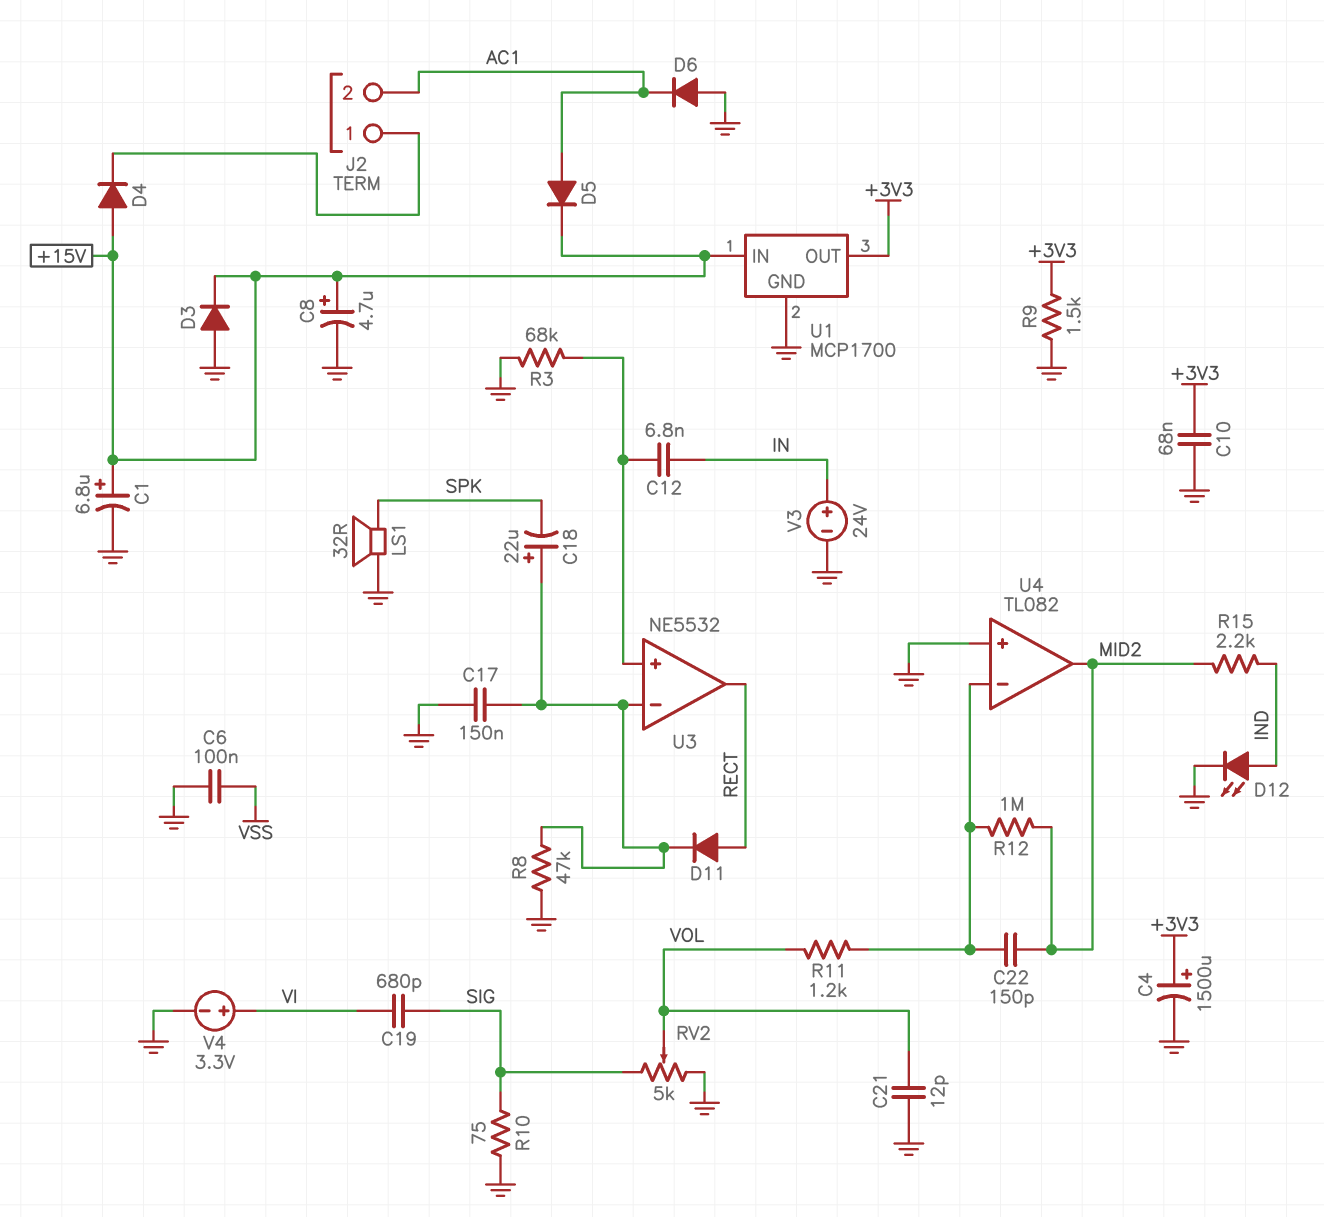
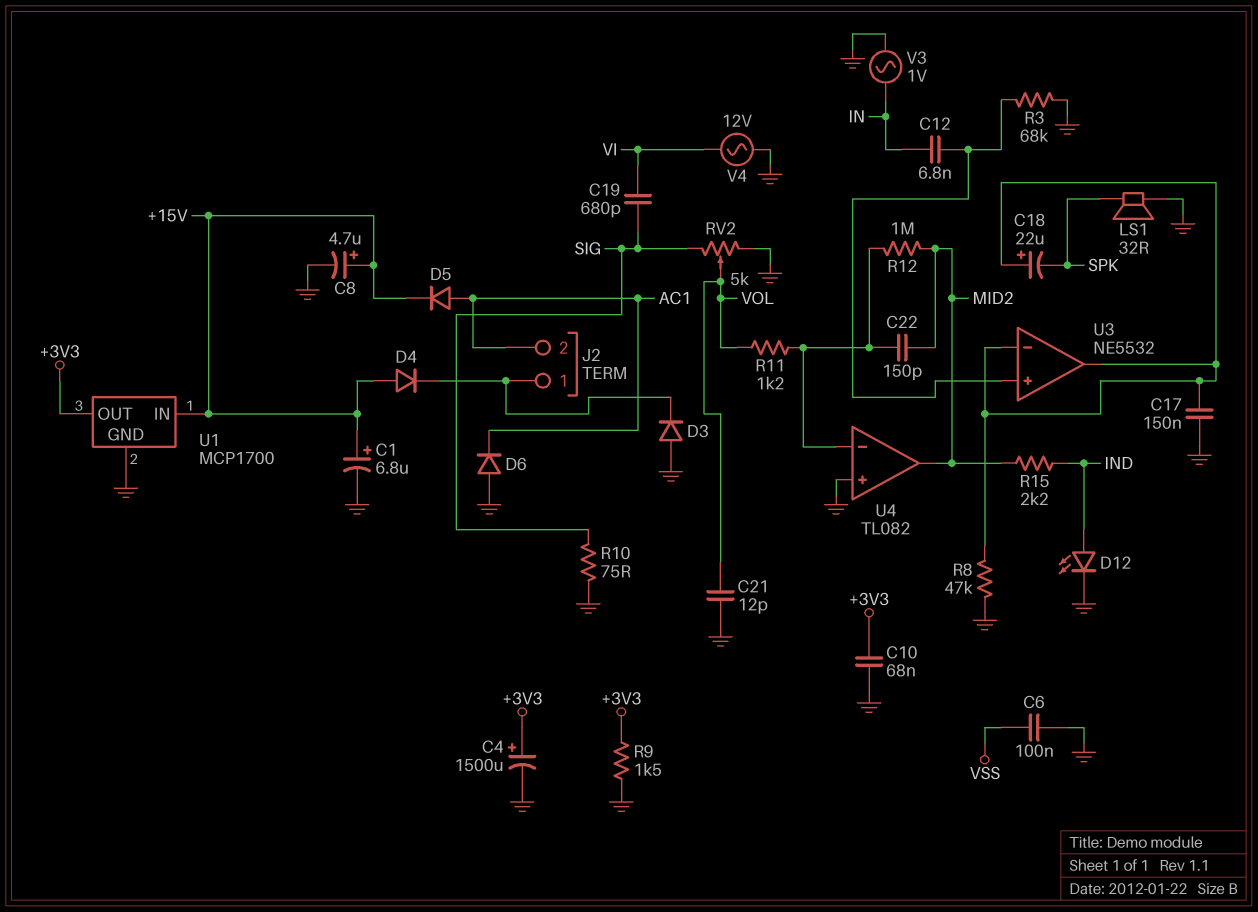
D3: diode (A GND, K +15V) -> diode (A GND, K J2/1)
D11: diode (A RECT, K U3/in-) -> none
U3 pin out: RECT -> U3/in-
V3: 24V (plus IN, minus GND) -> AC 1V (GND, IN)
V4: 3.3V (plus VI, minus GND) -> AC 12V (GND, VI)

